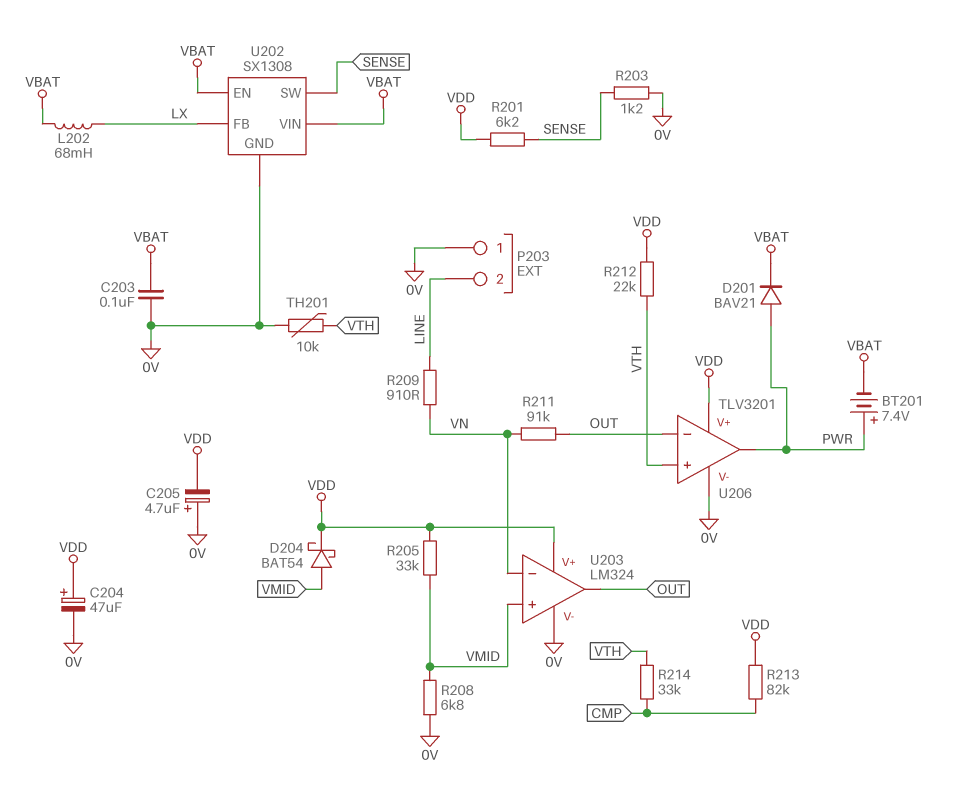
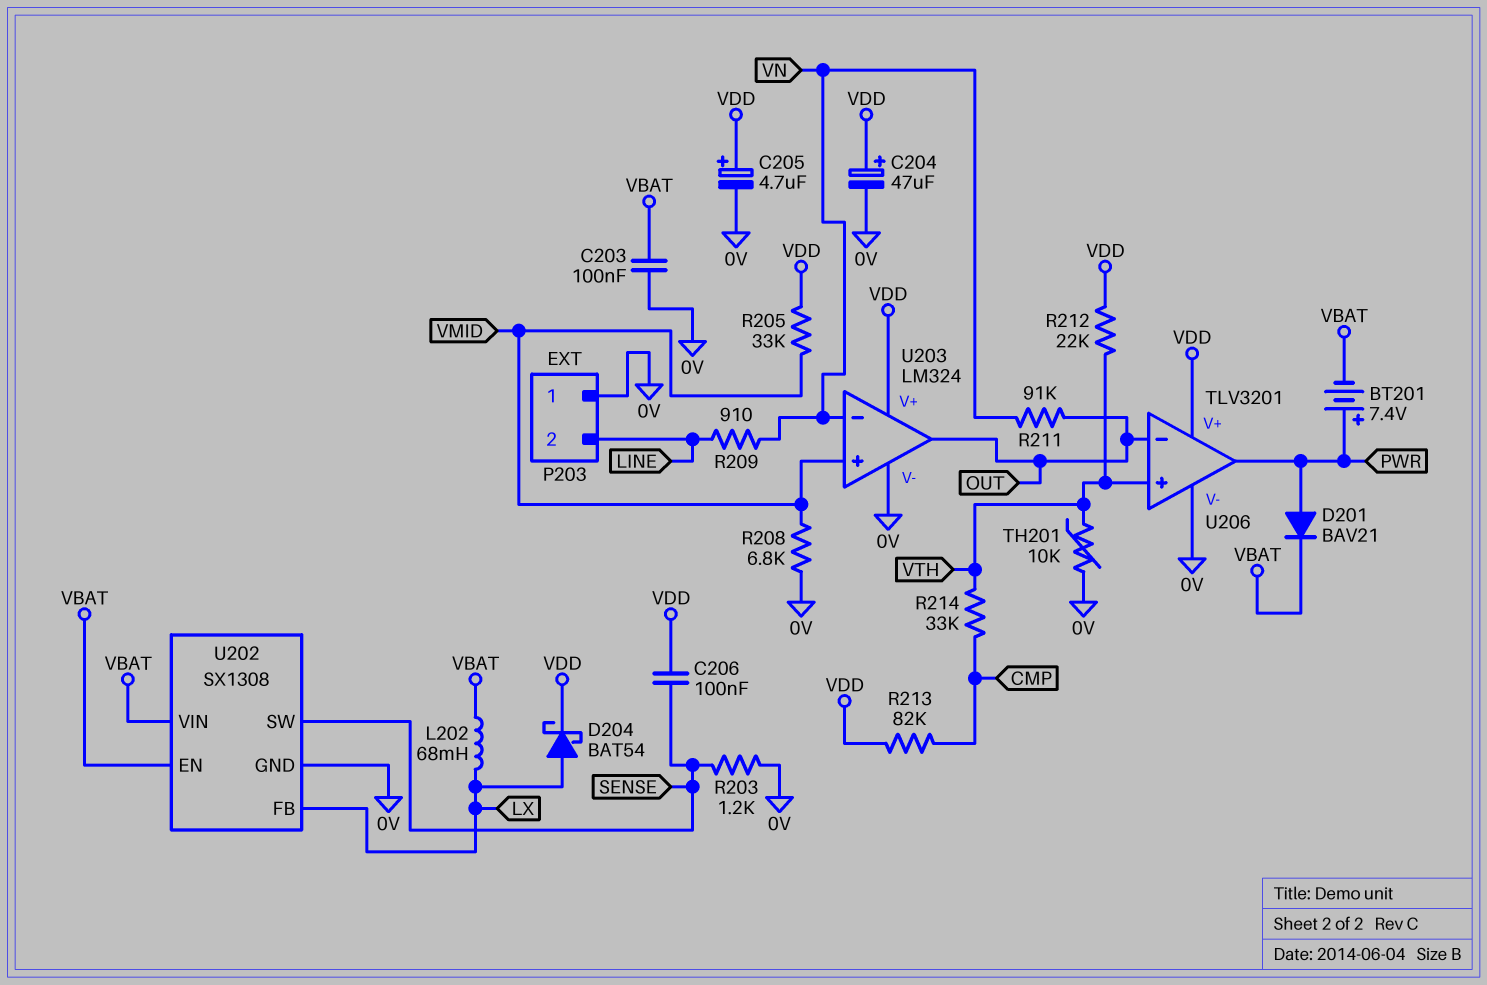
C205: 4.7uF (plus 0V, minus VDD) -> 4.7uF (plus VDD, minus 0V)
C206: none -> 100nF (SENSE, VDD)
D204: schottky BAT54 (A VMID, K VDD) -> schottky BAT54 (A LX, K VDD)
R201: 6.2k (SENSE, VDD) -> none

